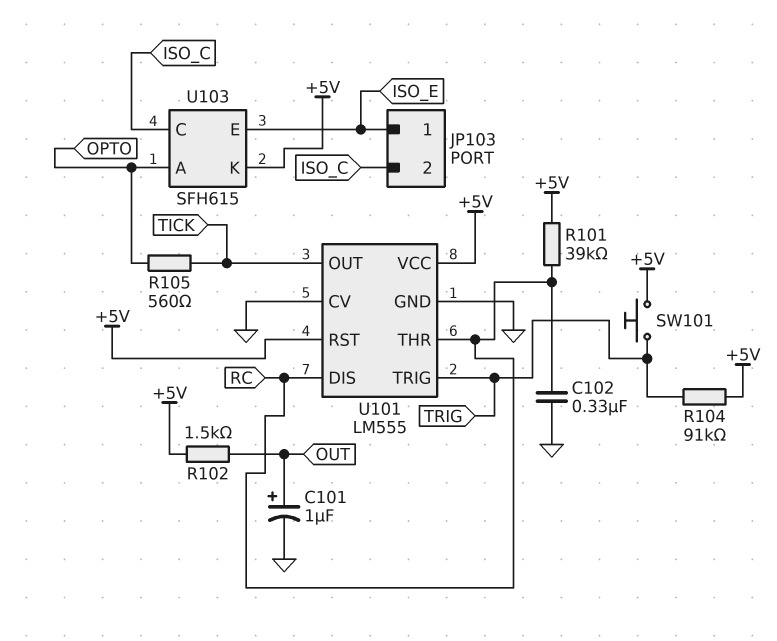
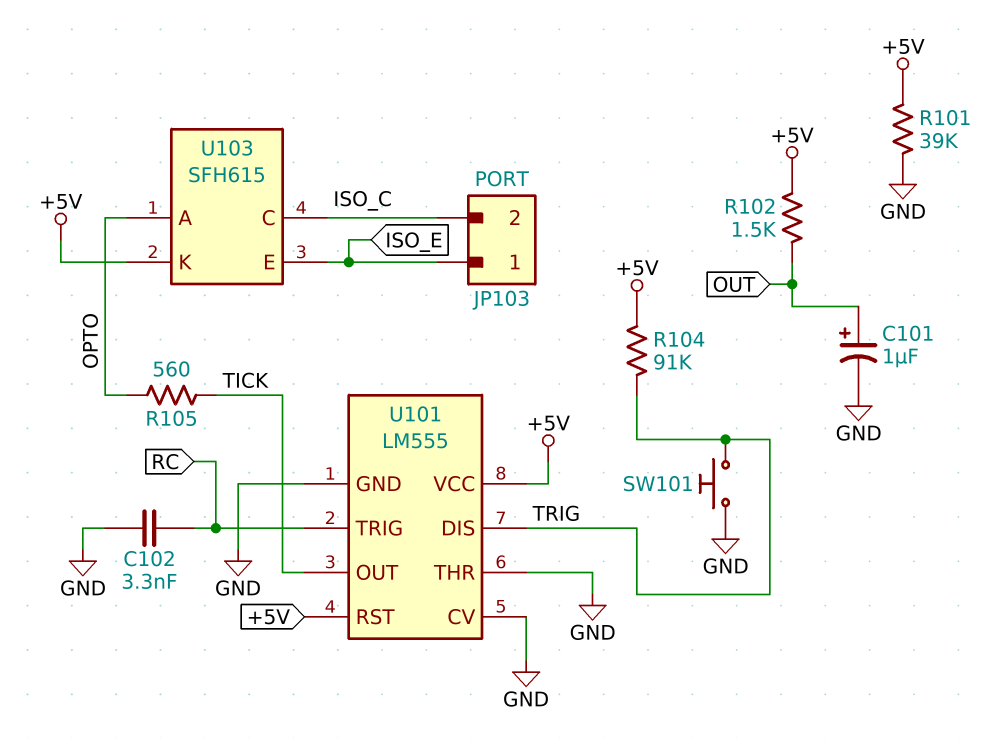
C102: 330nF (GND, RC) -> 3.3nF (GND, RC)
R101: 39k (+5V, RC) -> 39k (+5V, GND)
SW101: button (+5V, TRIG) -> button (GND, TRIG)
U101 pin DIS: RC -> TRIG
U101 pin THR: RC -> GND
U101 pin TRIG: TRIG -> RC

